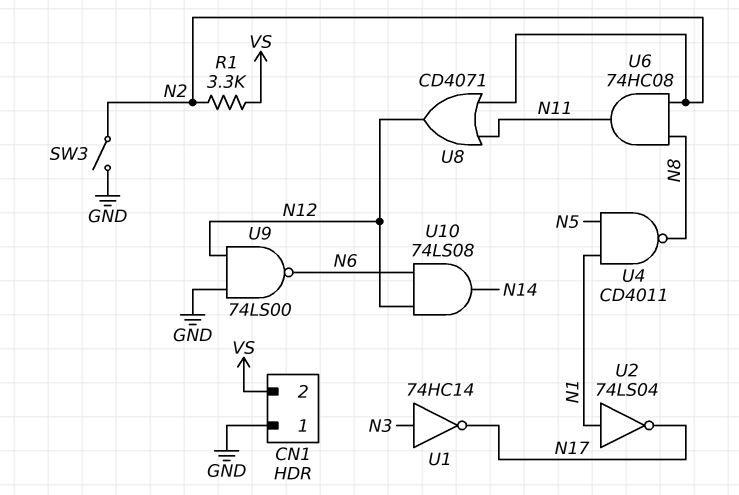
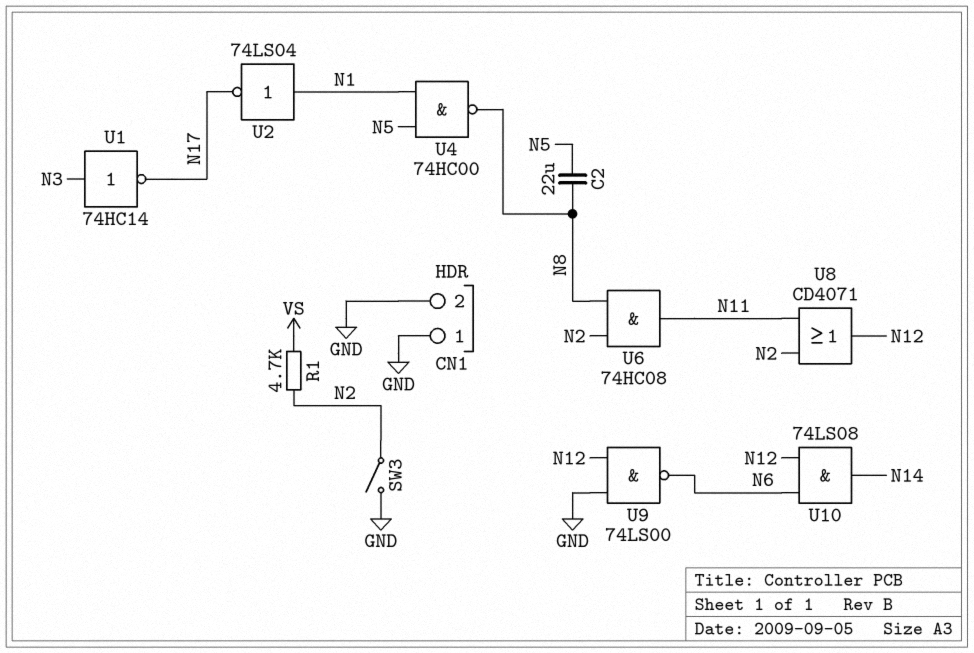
C2: none -> 22uF (N5, N8)
CN1 pin 2: VS -> GND
R1: 3.3k (N2, VS) -> 4.7k (N2, VS)
U4: NAND CD4011 (in N1, in N5, out N8) -> NAND 74HC00 (in N1, in N5, out N8)

